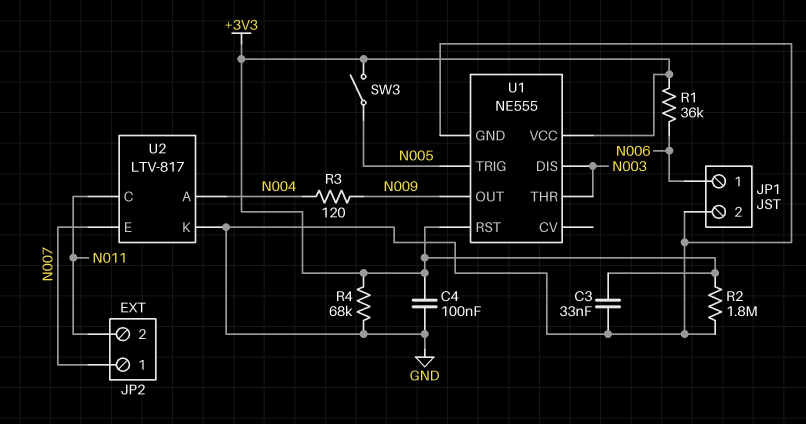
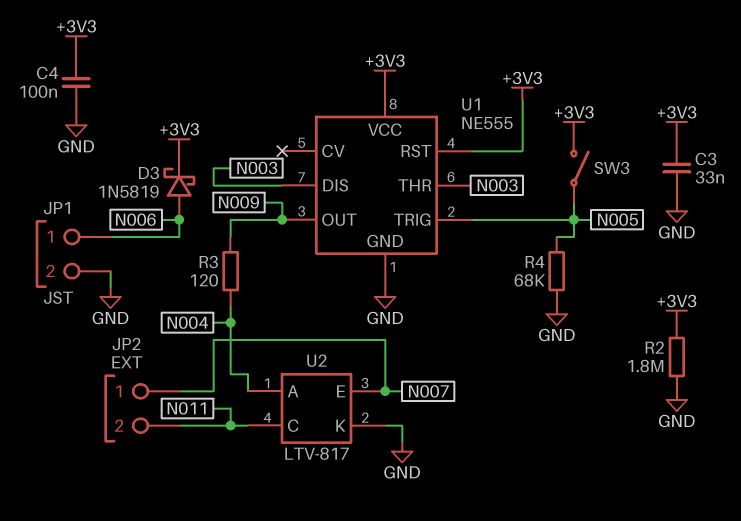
D3: none -> schottky 1N5819 (A N006, K +3V3)
R1: 36k (+3V3, N006) -> none
R4: 68k (+3V3, GND) -> 68k (GND, N005)

